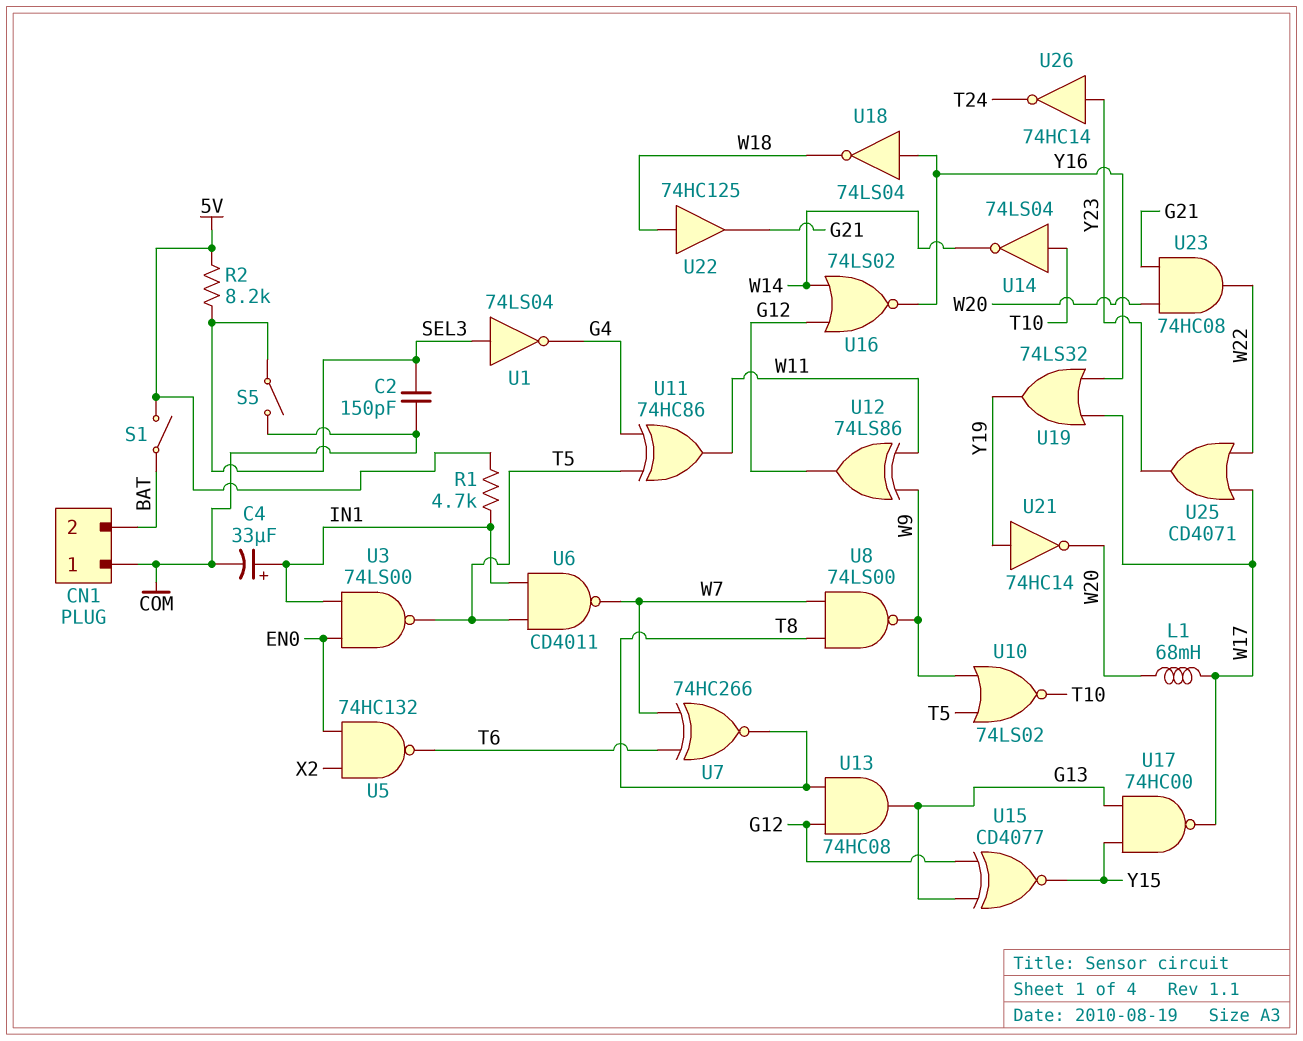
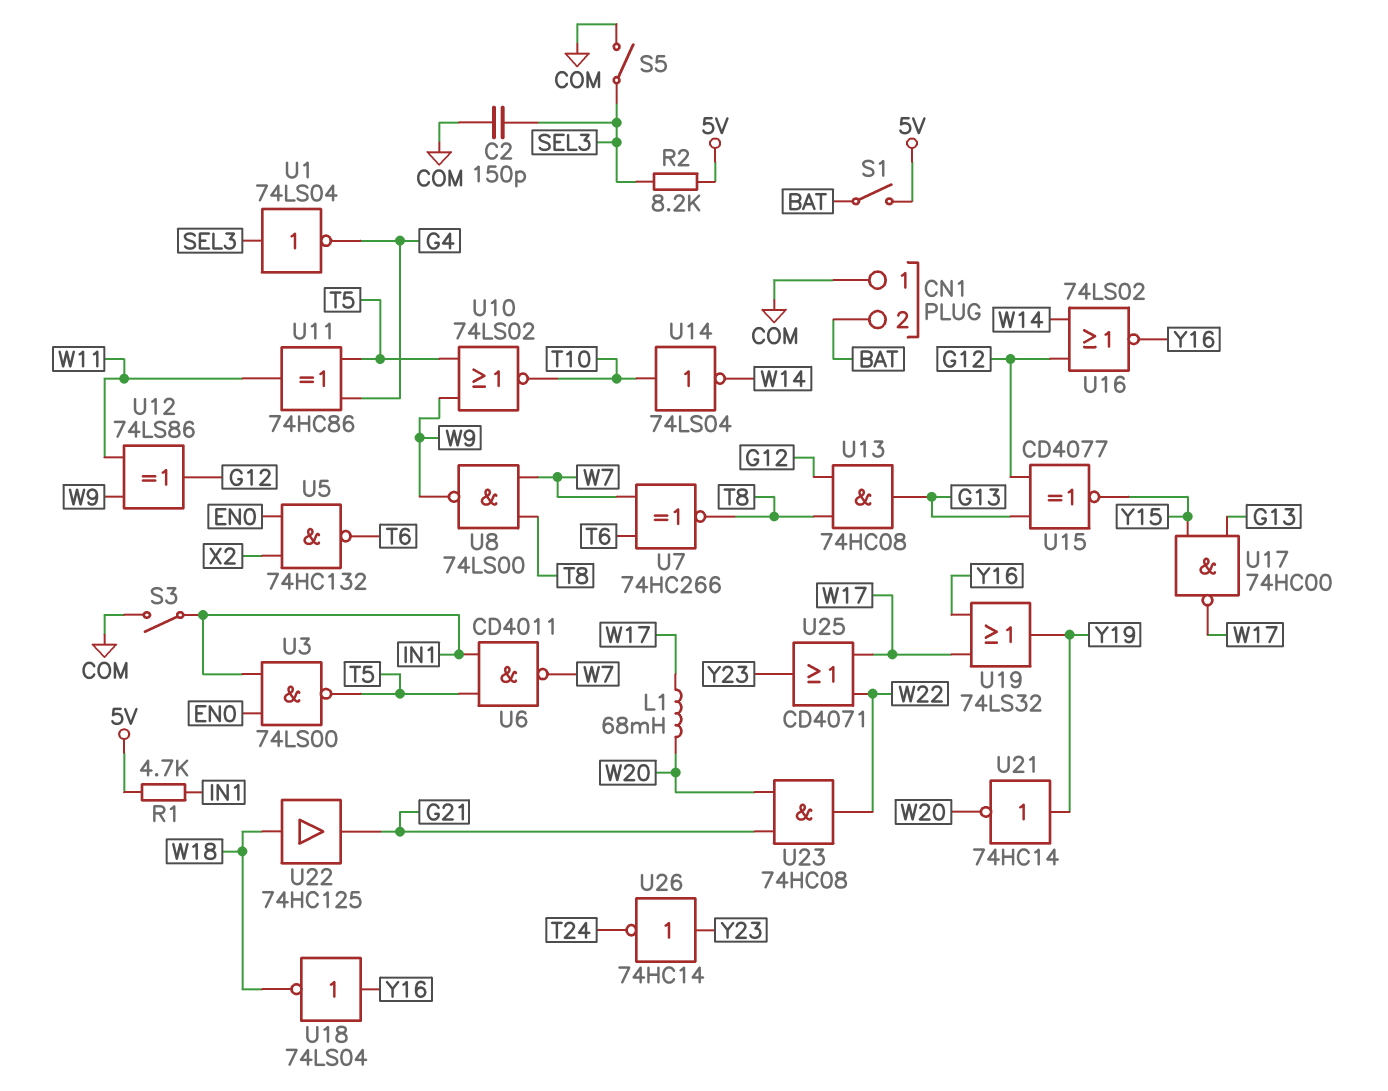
C4: 33uF (plus IN1, minus COM) -> none
S3: none -> switch (COM, IN1)

